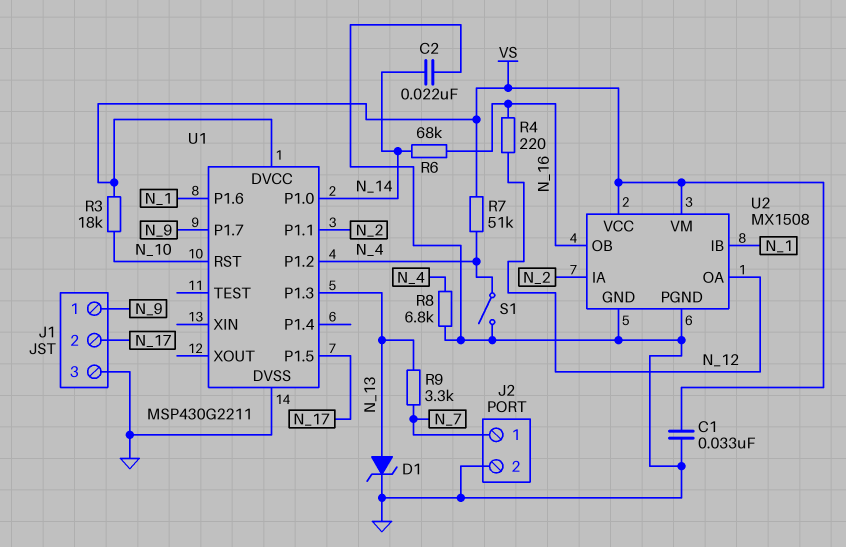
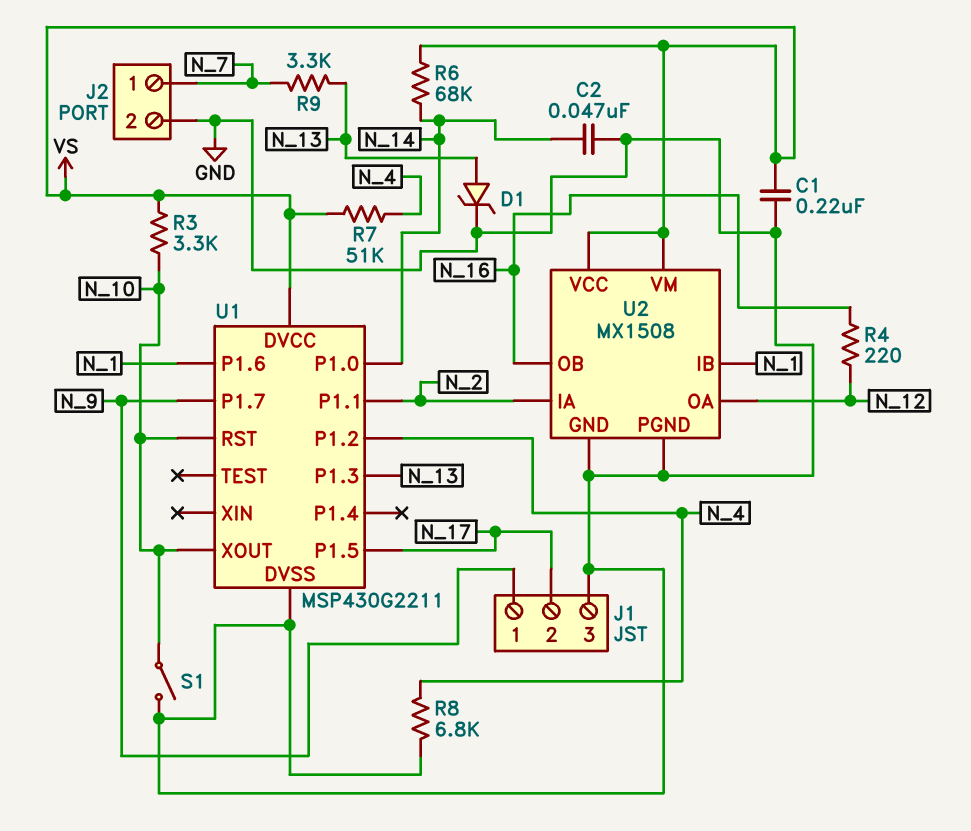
C1: 33nF (GND, VS) -> 220nF (GND, VS)
C2: 22nF (GND, N_14) -> 47nF (GND, N_14)
R3: 18k (N_10, VS) -> 3.3k (N_10, VS)
R6: 68k (N_14, N_16) -> 68k (N_14, VS)
S1: switch (GND, N_4) -> switch (GND, N_10)
U1 pin XOUT: none -> N_10

